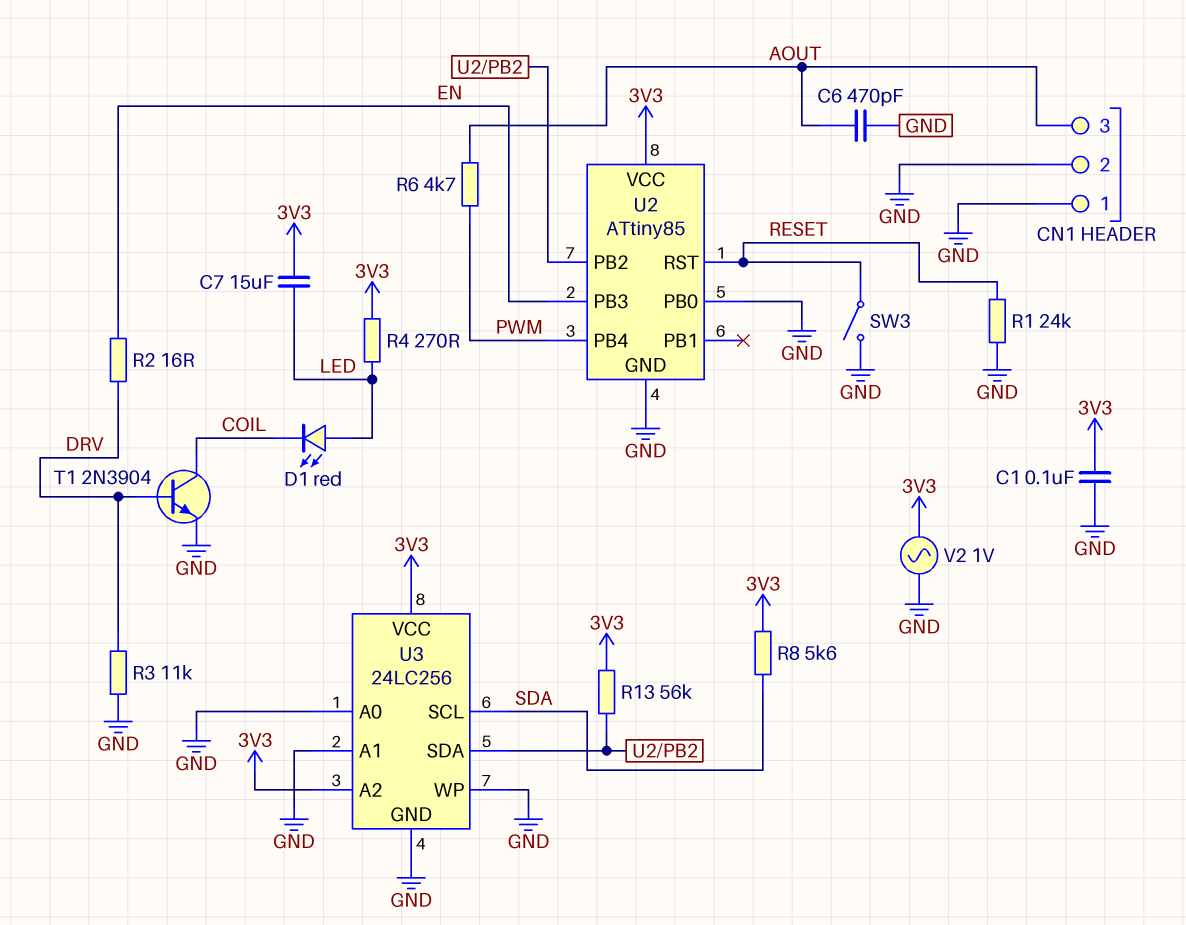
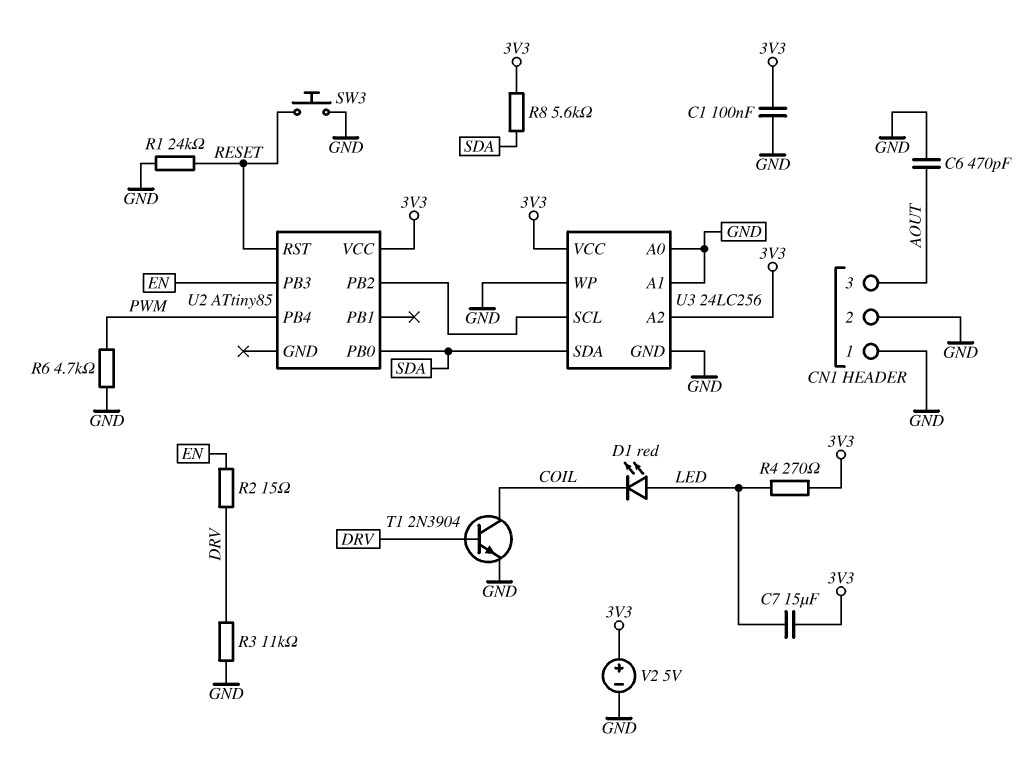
R2: 16 (DRV, EN) -> 15 (DRV, EN)
R6: 4.7k (AOUT, PWM) -> 4.7k (GND, PWM)
R13: 56k (3V3, U2/PB2) -> none
SW3: switch (GND, RESET) -> button (GND, RESET)
U2 pin GND: GND -> none
U2 pin PB0: GND -> SDA
U3 pin SCL: SDA -> U2/PB2
U3 pin SDA: U2/PB2 -> SDA
V2: AC 1V (3V3, GND) -> 5V (plus 3V3, minus GND)

